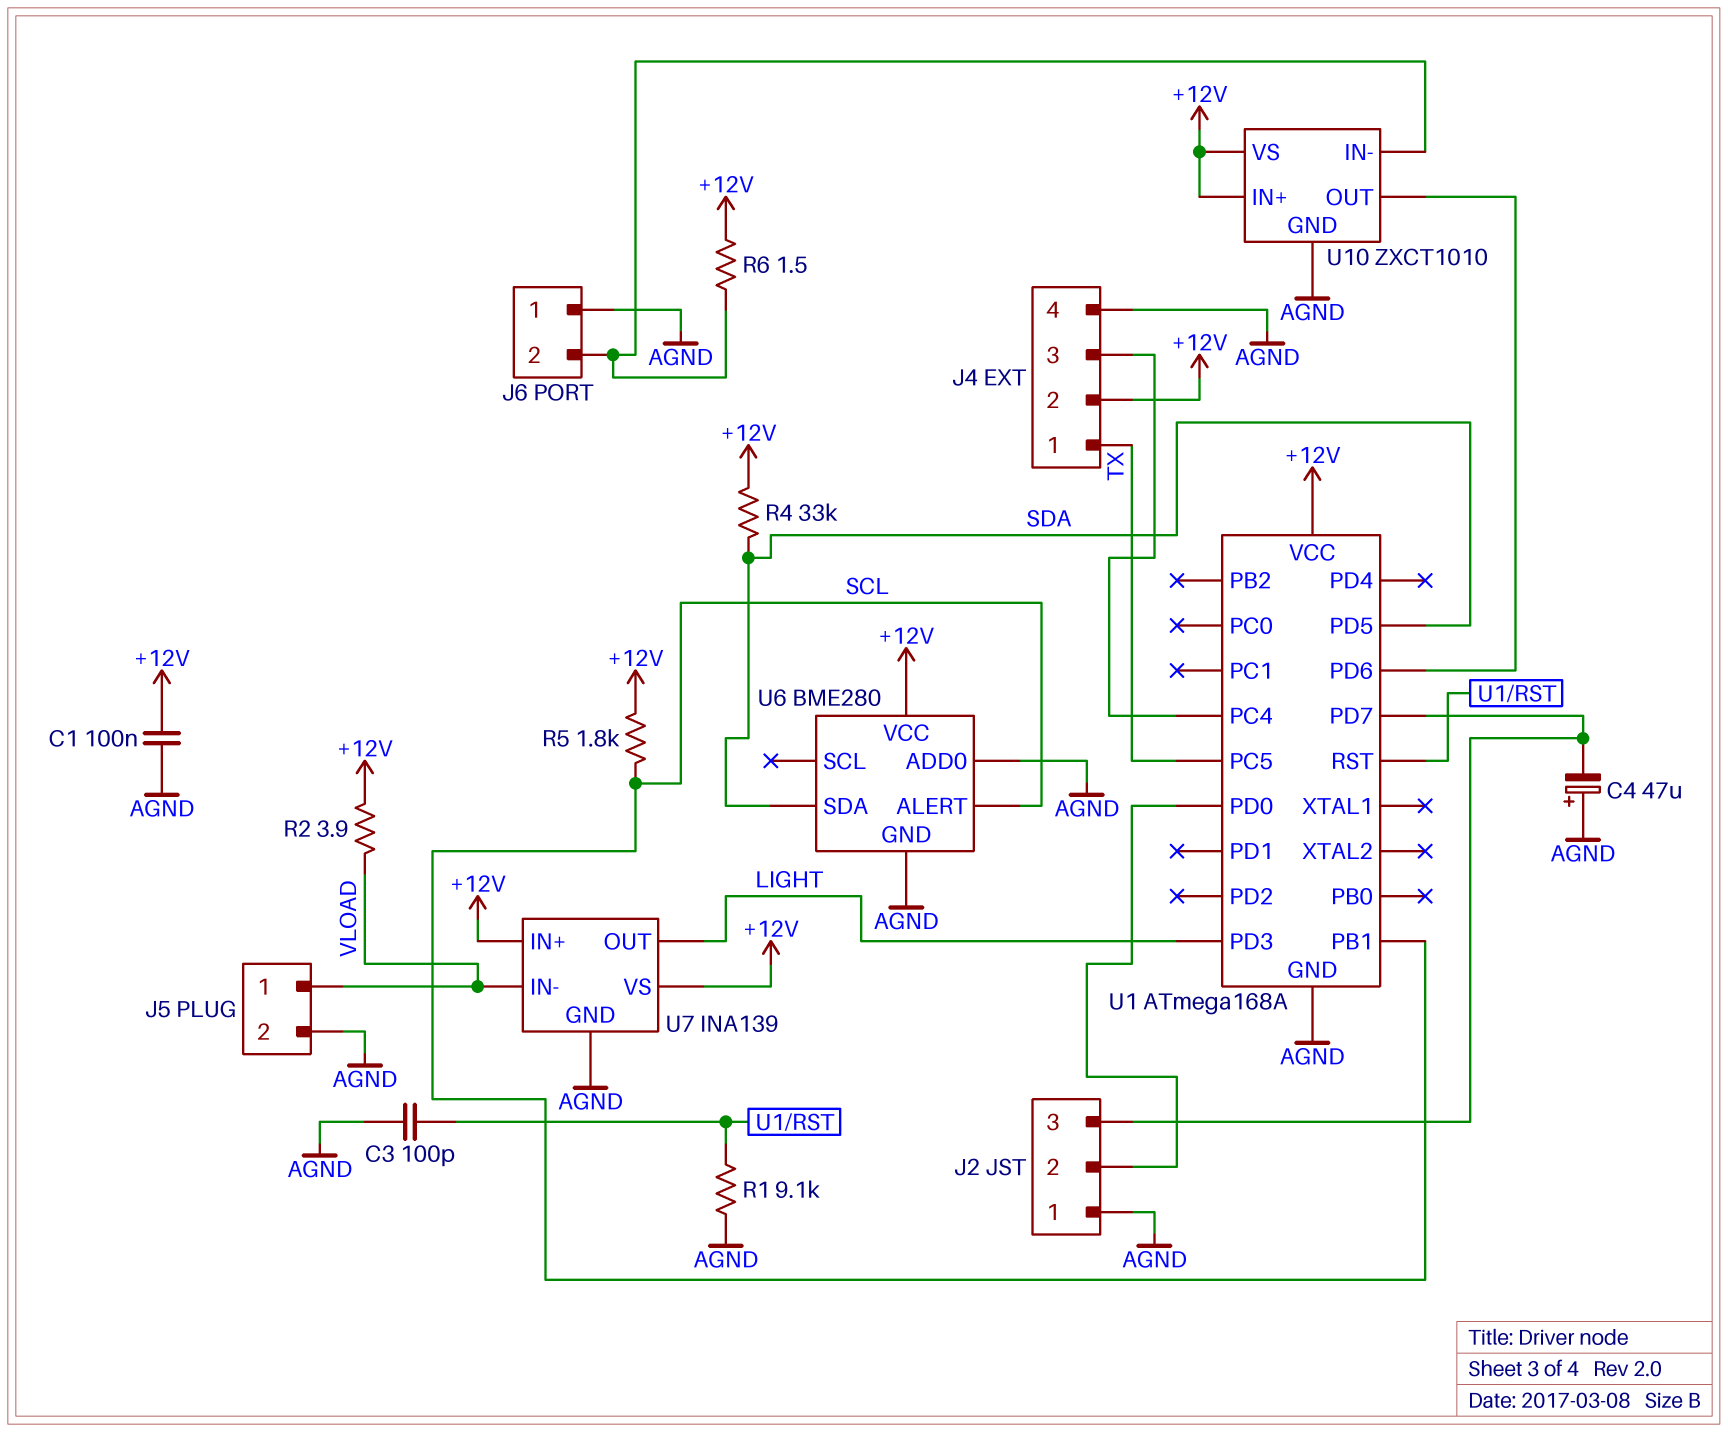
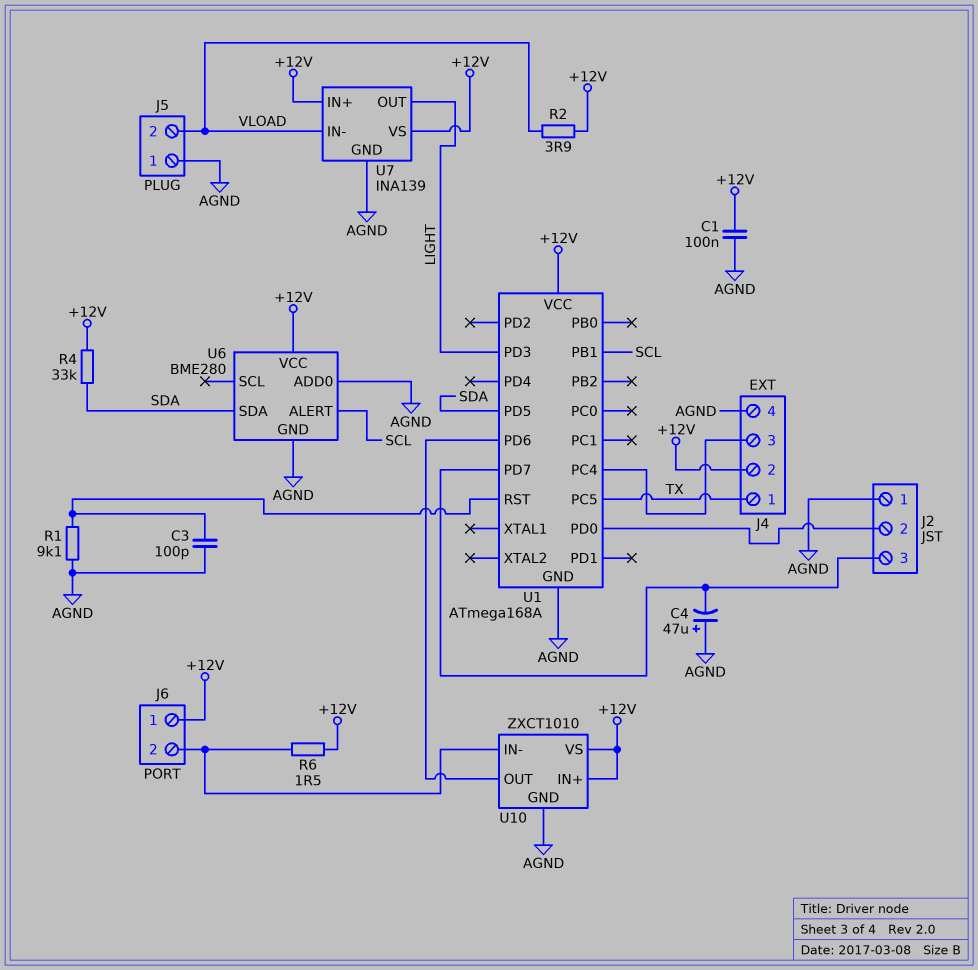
J5 pin 1: VLOAD -> AGND
J5 pin 2: AGND -> VLOAD
J6 pin 1: AGND -> +12V
R5: 1.8k (+12V, SCL) -> none

